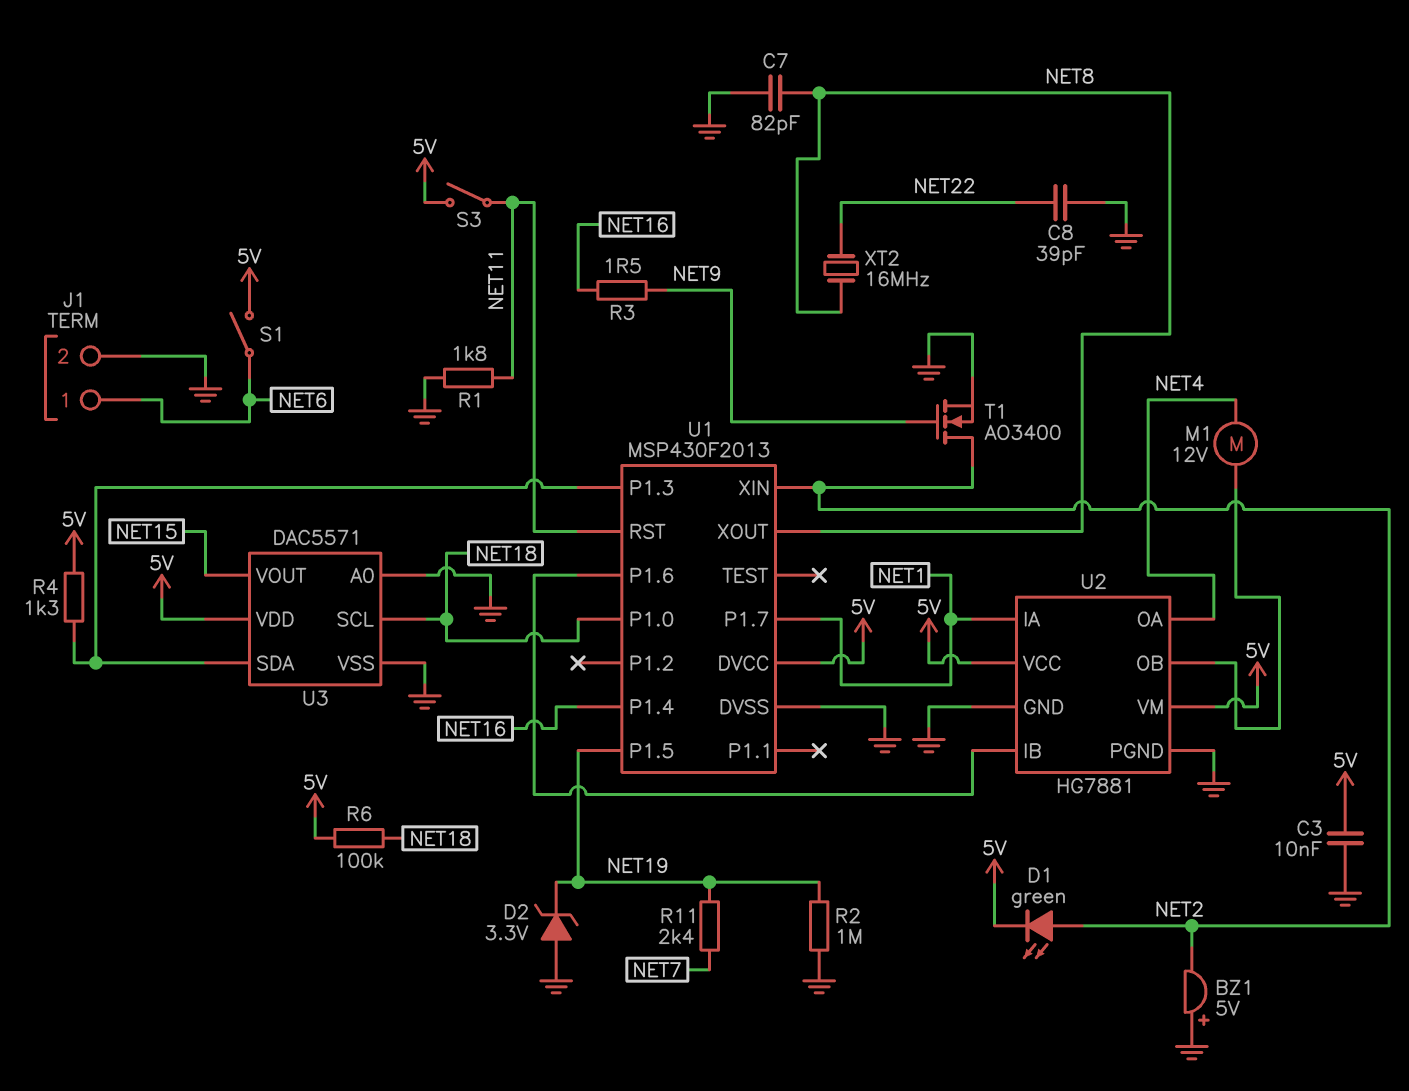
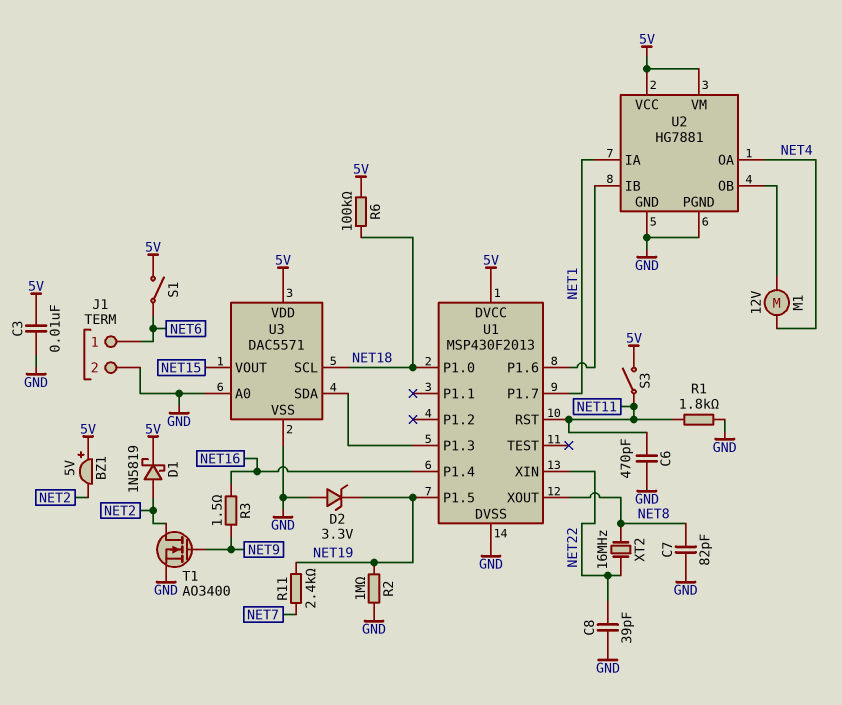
BZ1: buzzer 5V (plus GND, minus NET2) -> buzzer 5V (plus 5V, minus NET2)
C6: none -> 470pF (GND, NET11)
D1: LED green (A NET2, K 5V) -> schottky 1N5819 (A NET2, K 5V)
R4: 1.3k (5V, U1/P1.3) -> none
U1 pin XIN: NET2 -> NET22

